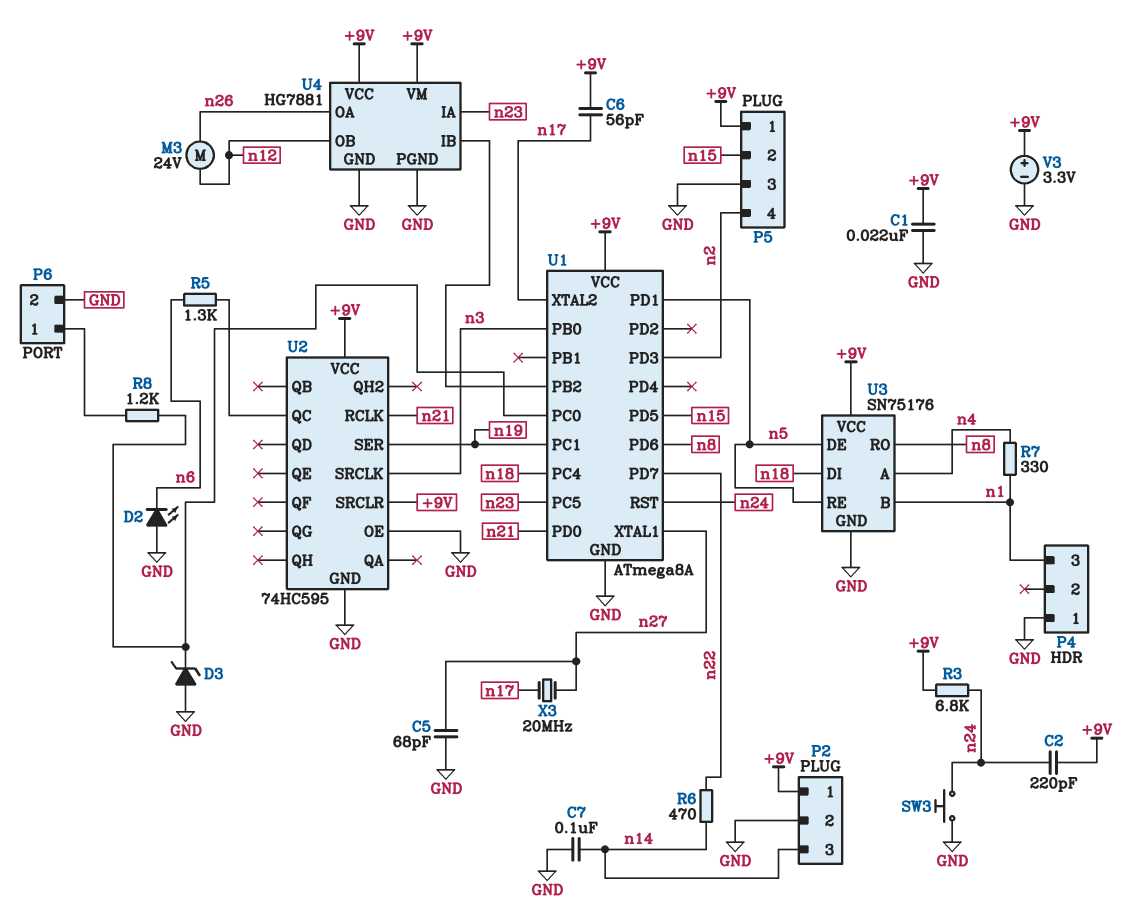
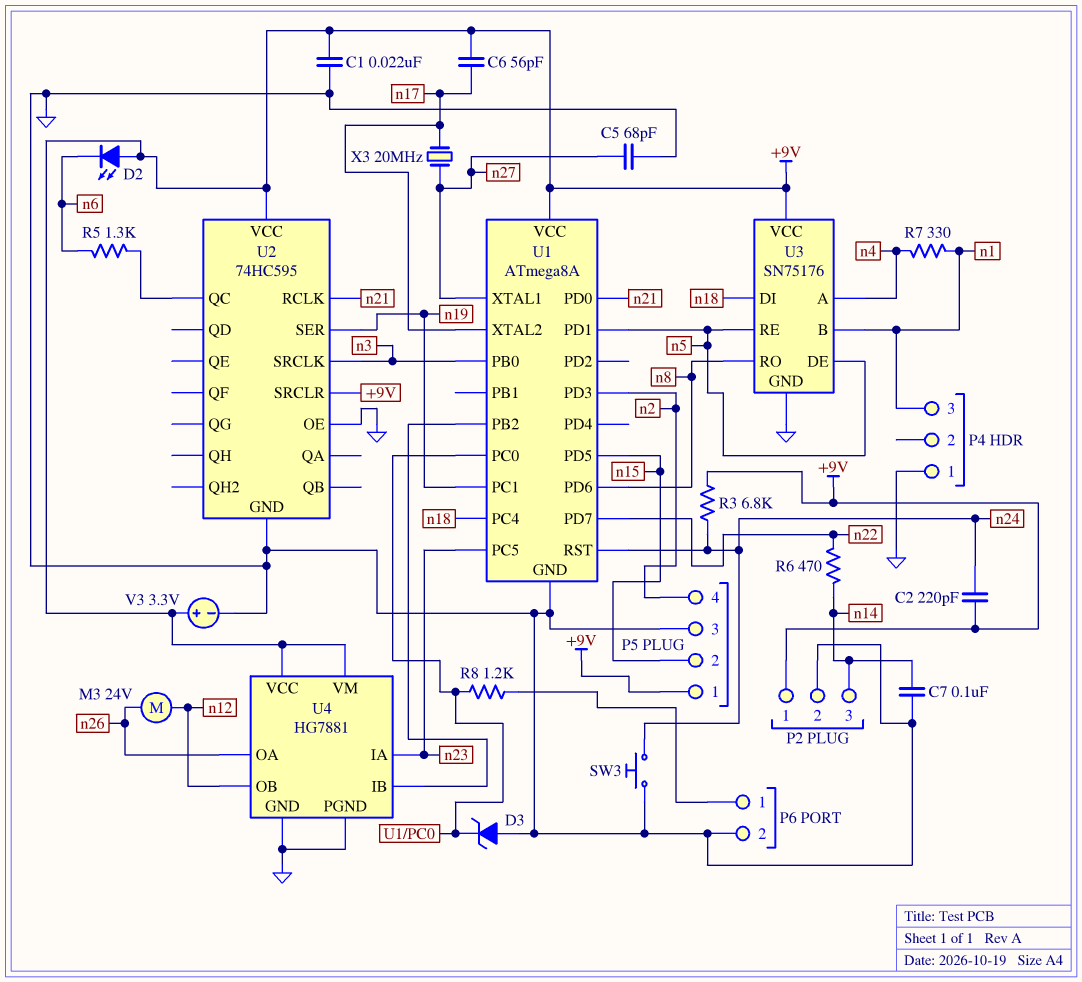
D2: LED (A GND, K n6) -> LED (A +9V, K n6)

